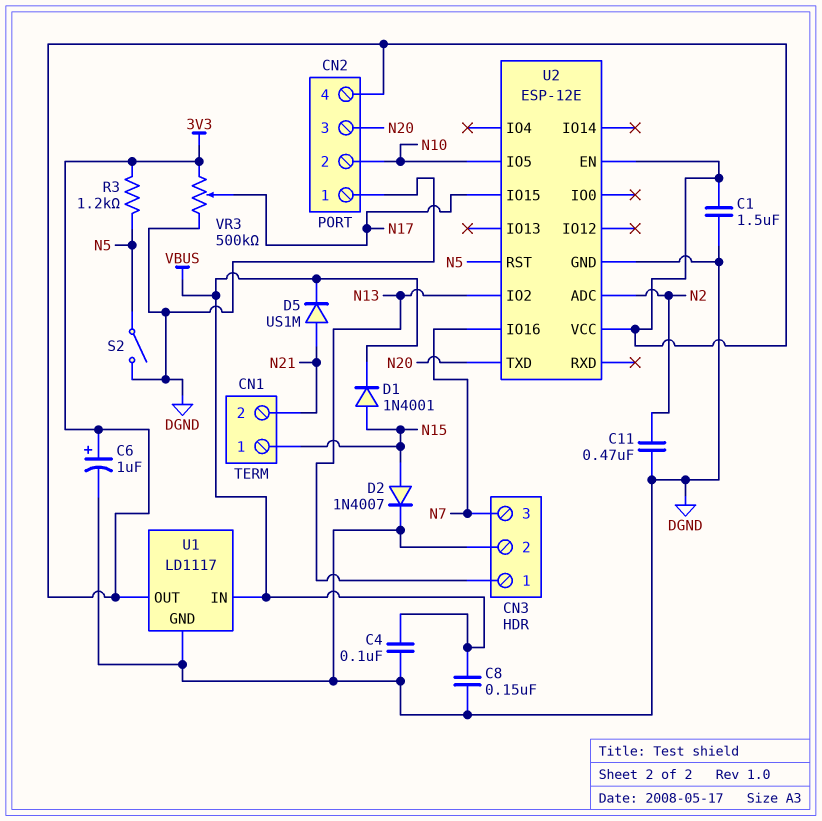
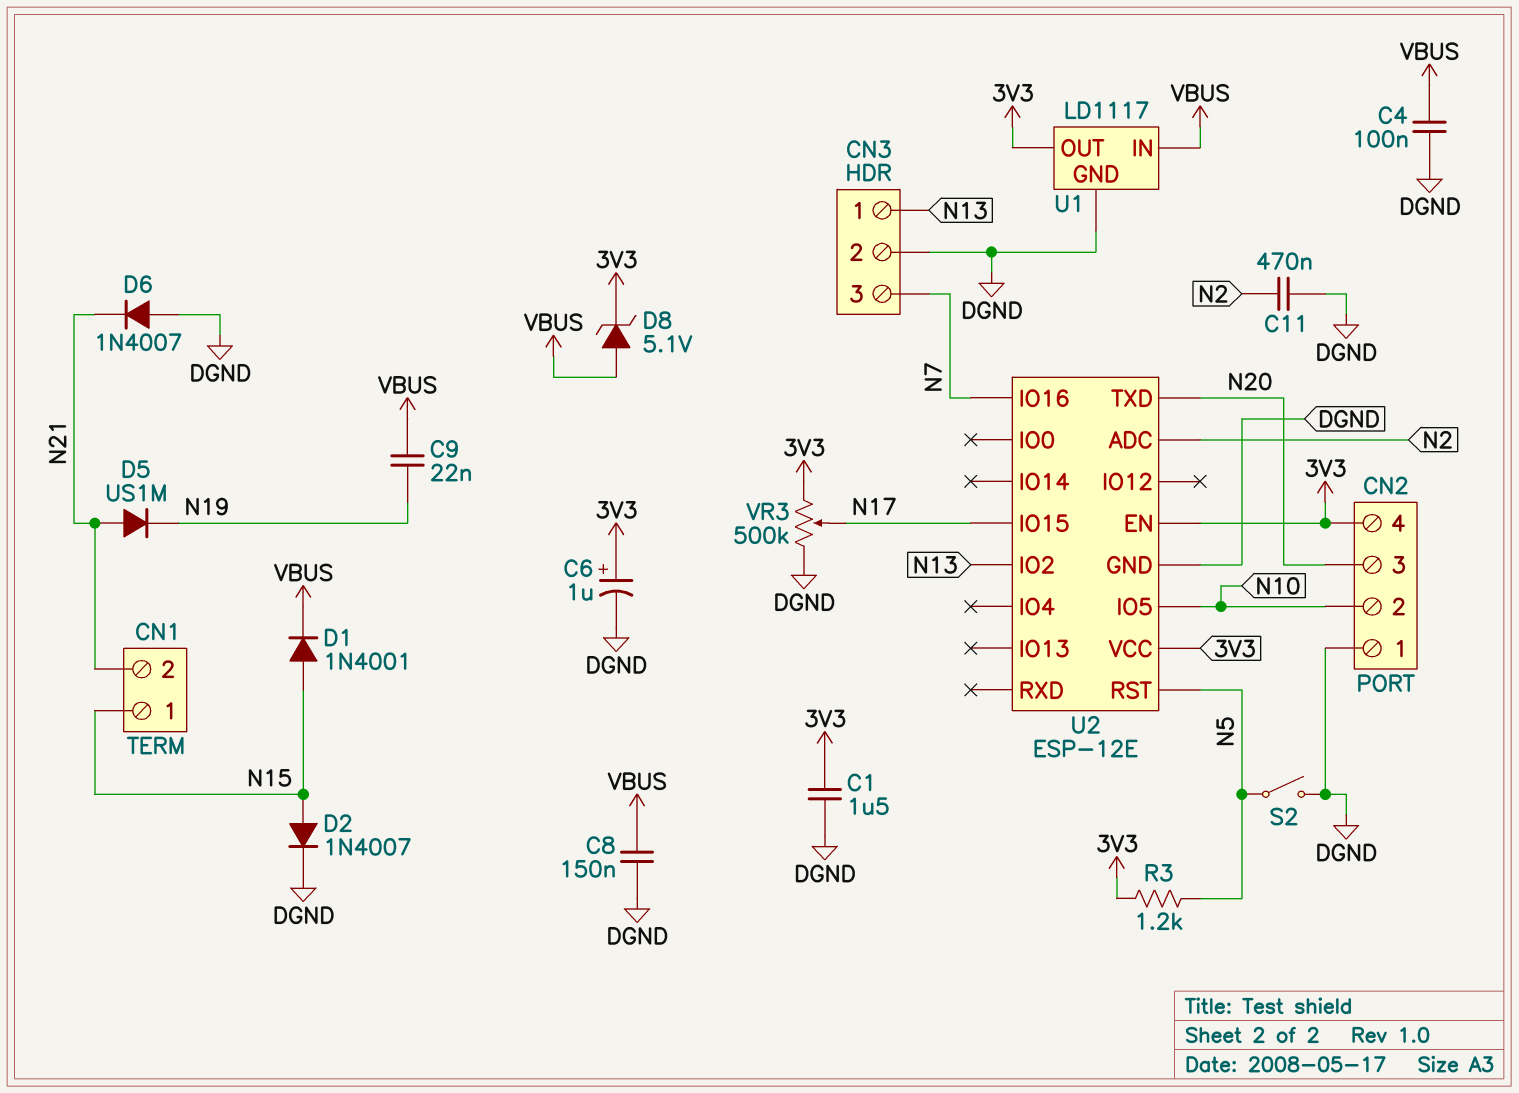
C9: none -> 22nF (N19, VBUS)
D5: diode US1M (A N21, K VBUS) -> diode US1M (A N21, K N19)
D6: none -> diode 1N4007 (A DGND, K N21)
D8: none -> zener 5.1V (A VBUS, K 3V3)

